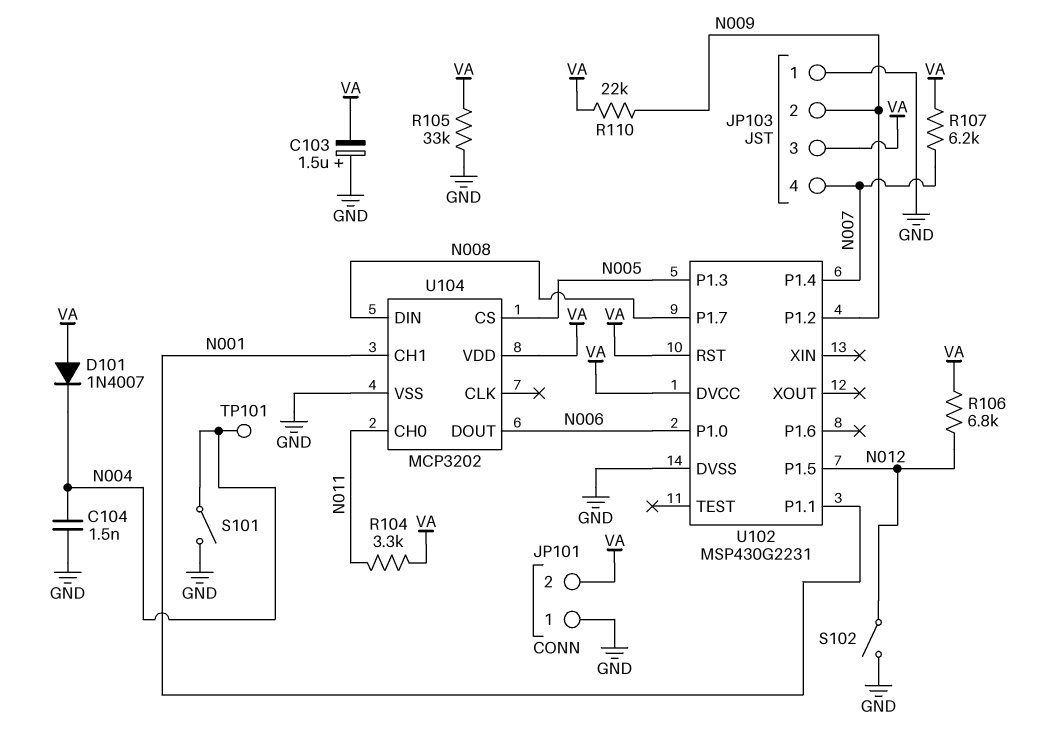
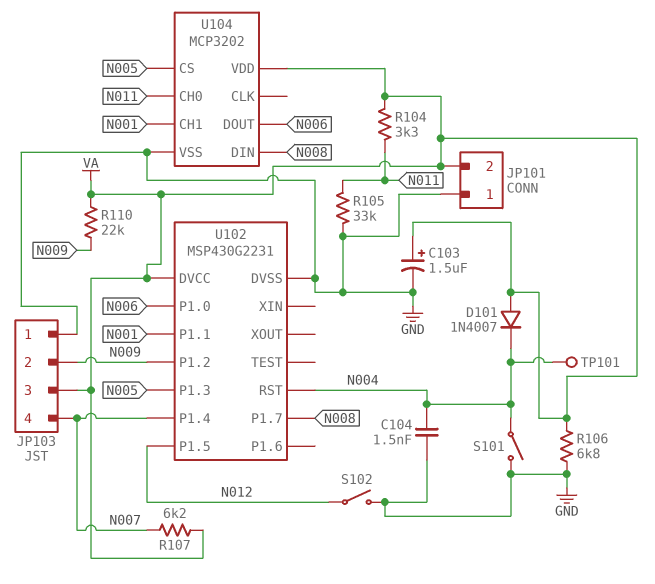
C103: 1.5uF (plus GND, minus VA) -> 1.5uF (plus VA, minus GND)
R105: 33k (GND, VA) -> 33k (GND, N011)
R106: 6.8k (N012, VA) -> 6.8k (GND, VA)
U102 pin RST: VA -> N004

